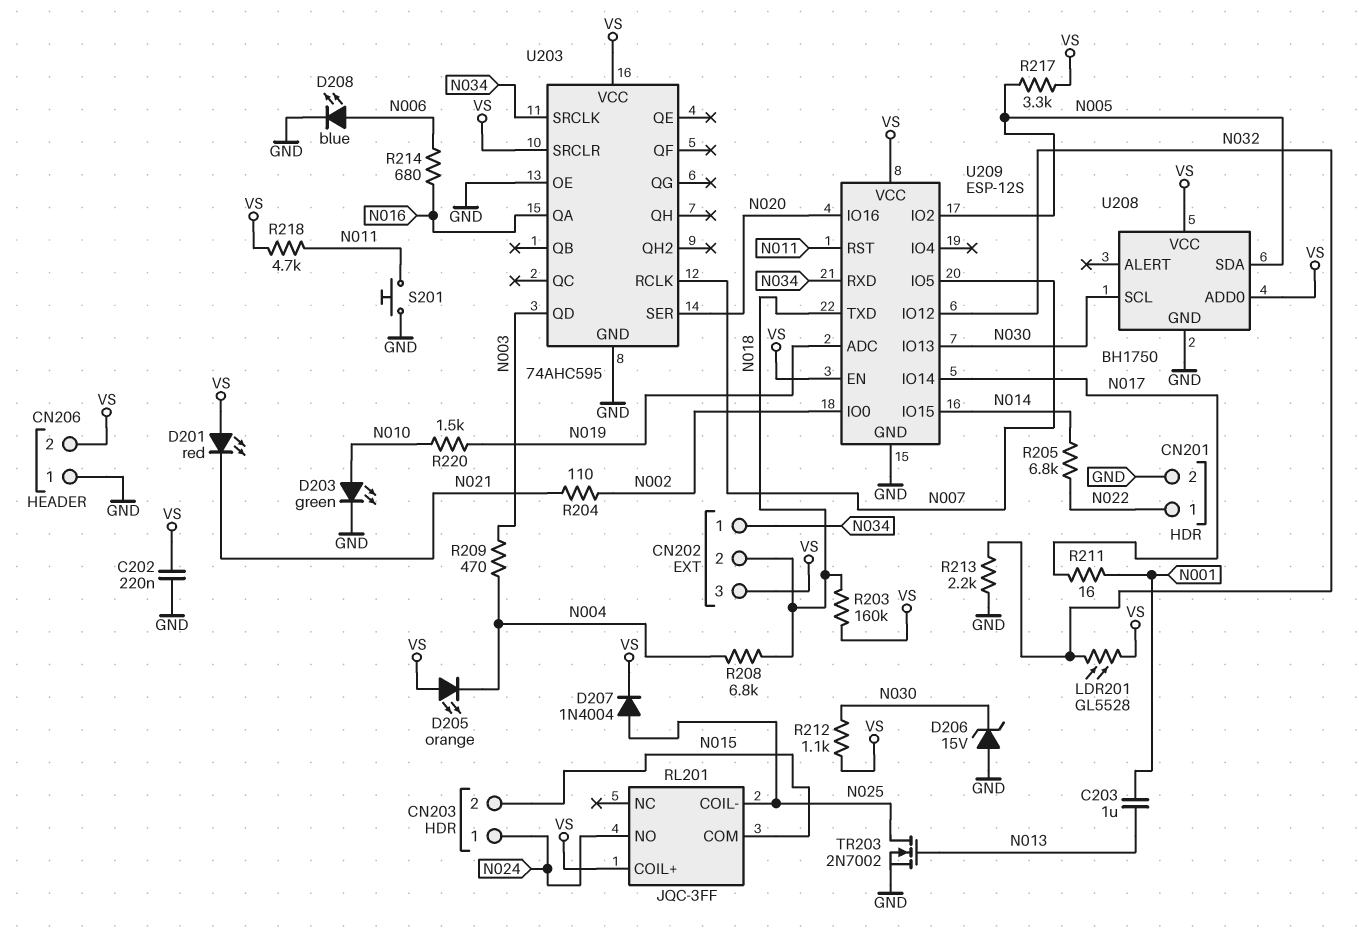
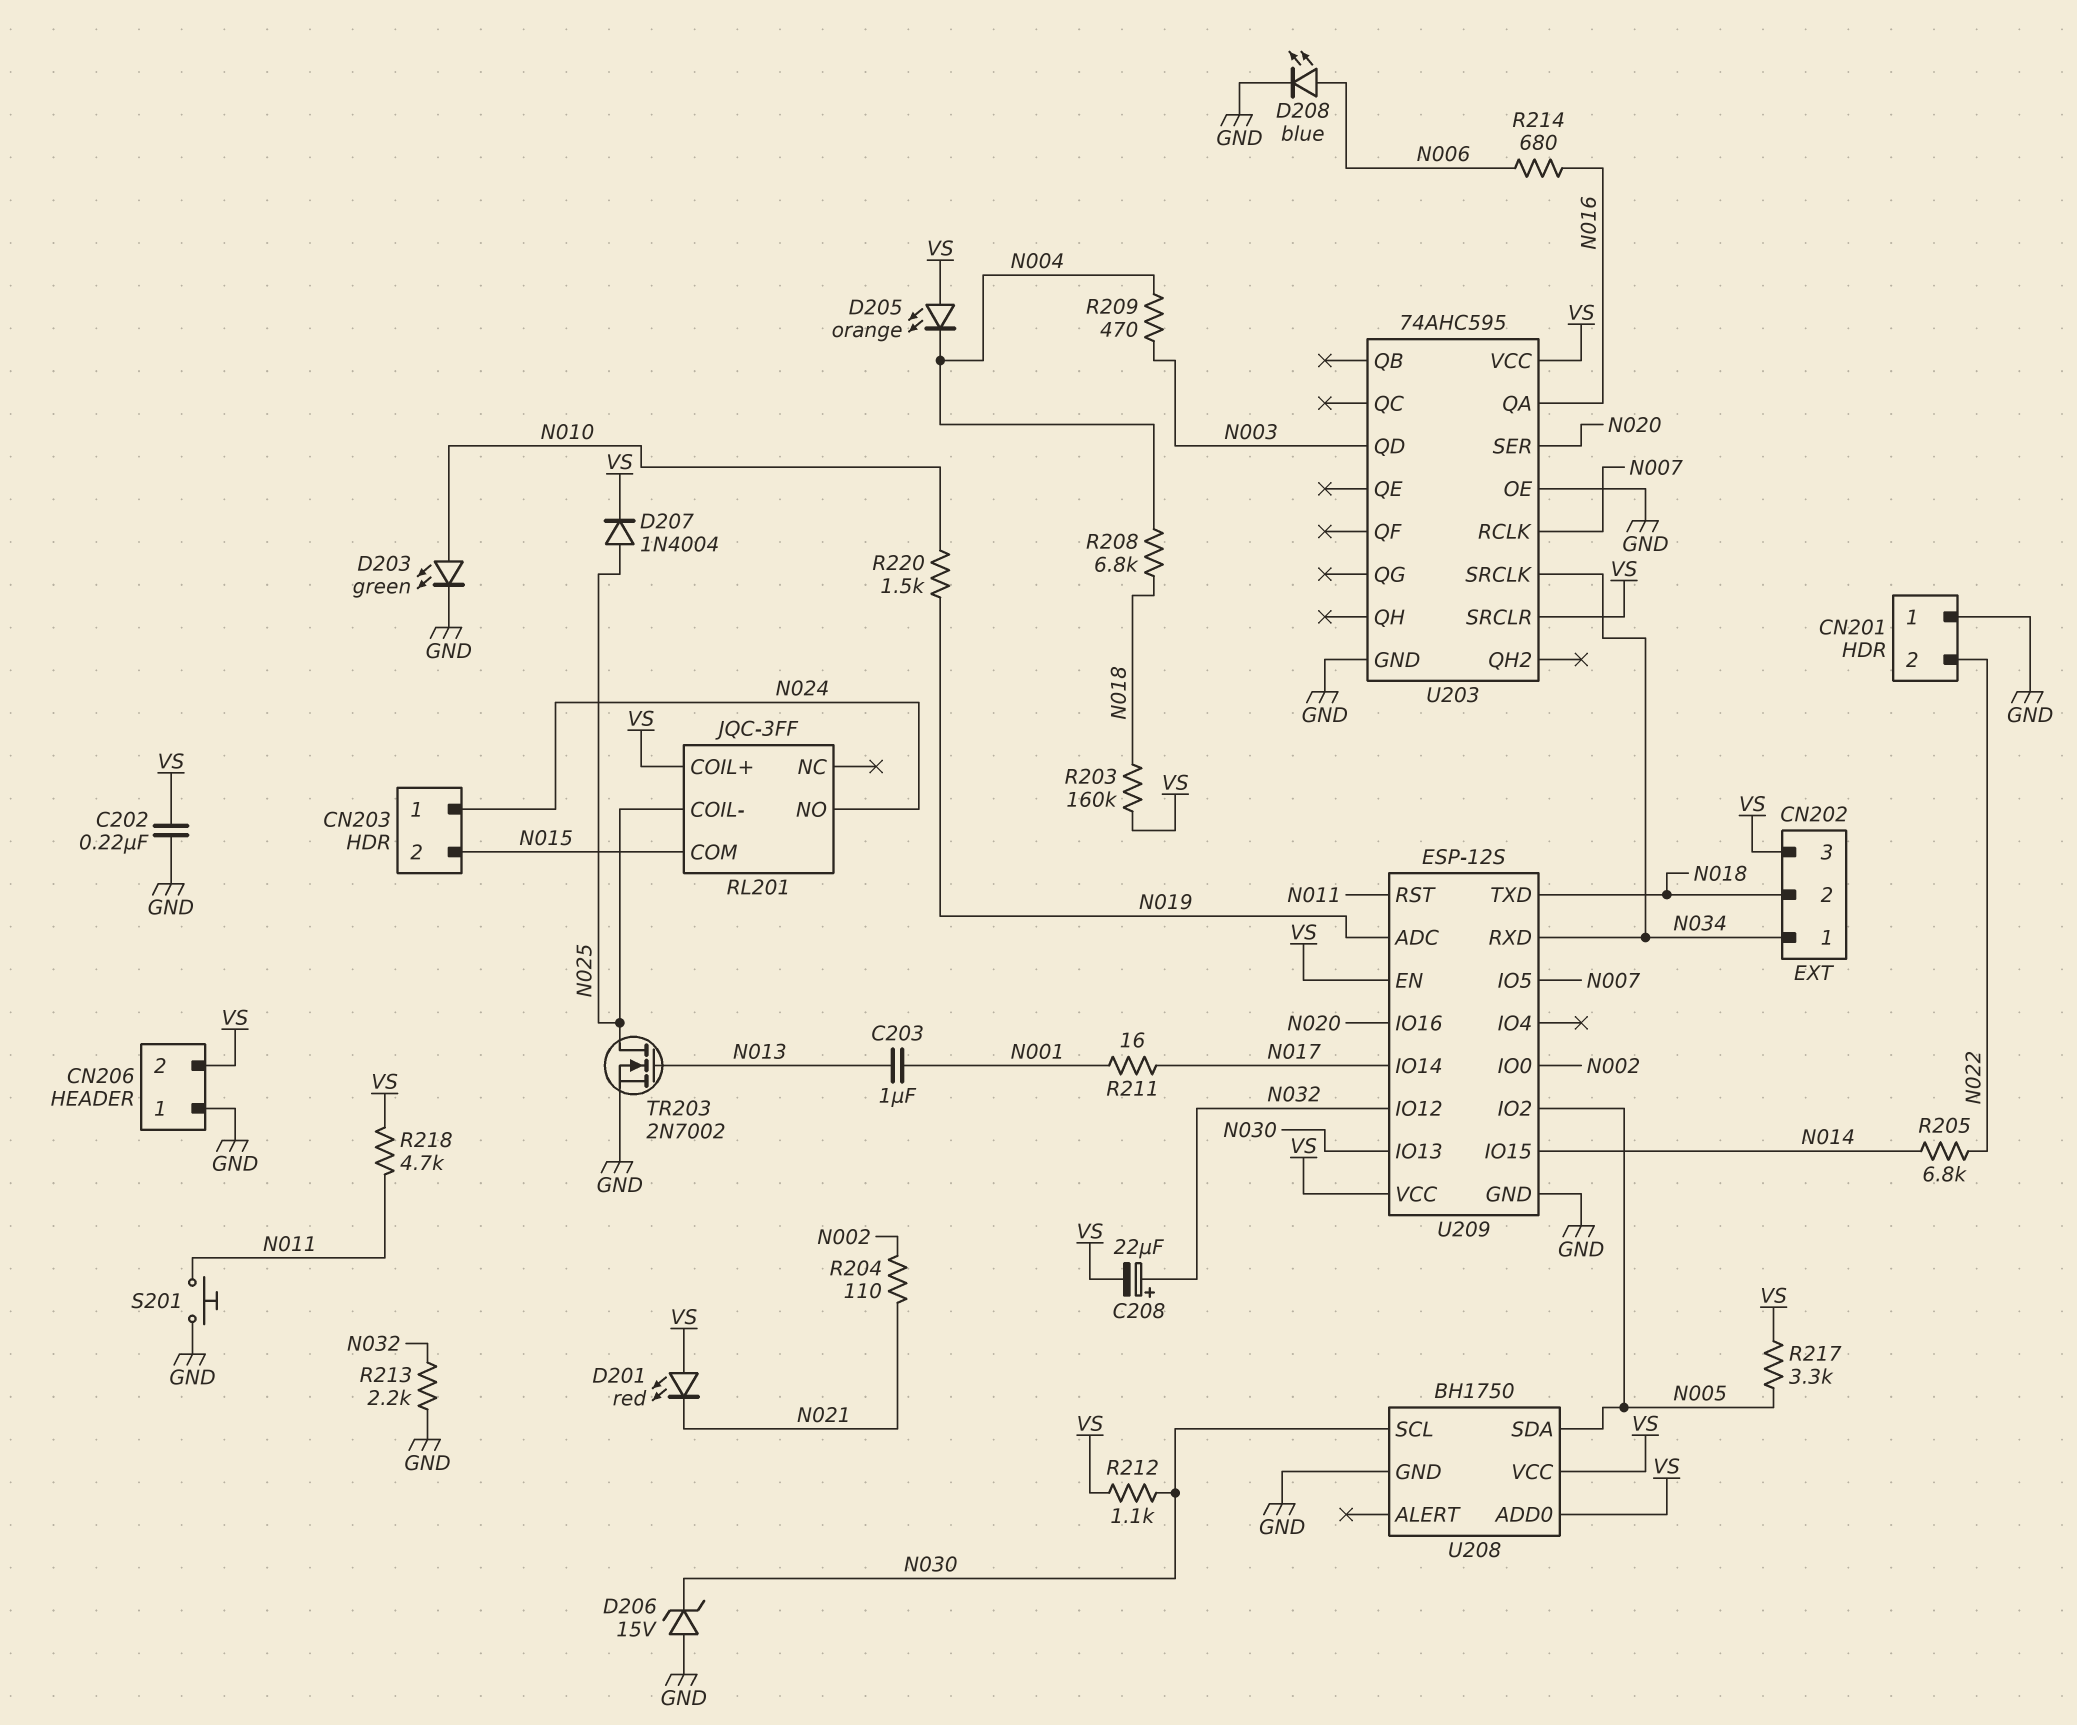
C208: none -> 22uF (plus N032, minus VS)
CN201 pin 1: N022 -> GND
CN201 pin 2: GND -> N022
LDR201: GL5528 (N032, VS) -> none

